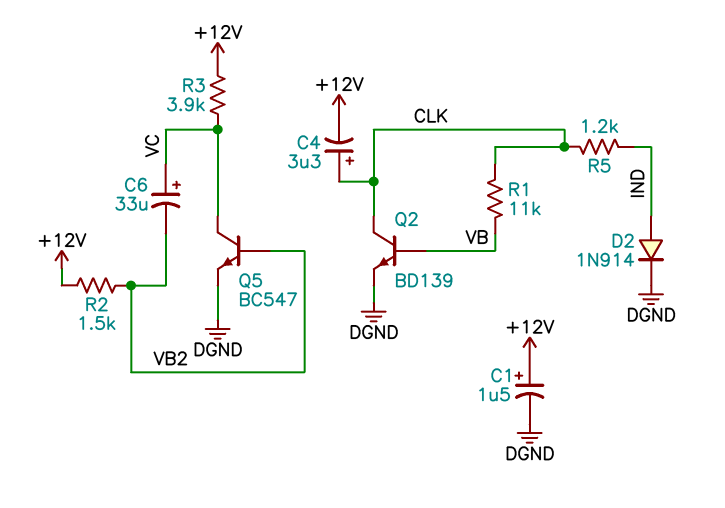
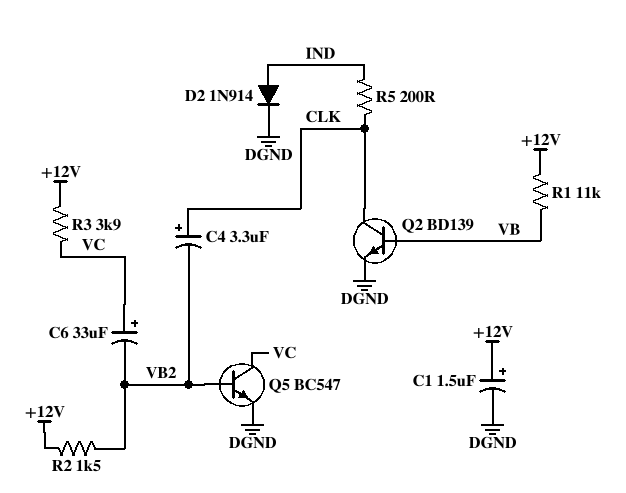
C4: 3.3uF (plus CLK, minus +12V) -> 3.3uF (plus CLK, minus VB2)
R1: 11k (CLK, VB) -> 11k (+12V, VB)
R5: 1.2k (CLK, IND) -> 200 (CLK, IND)

